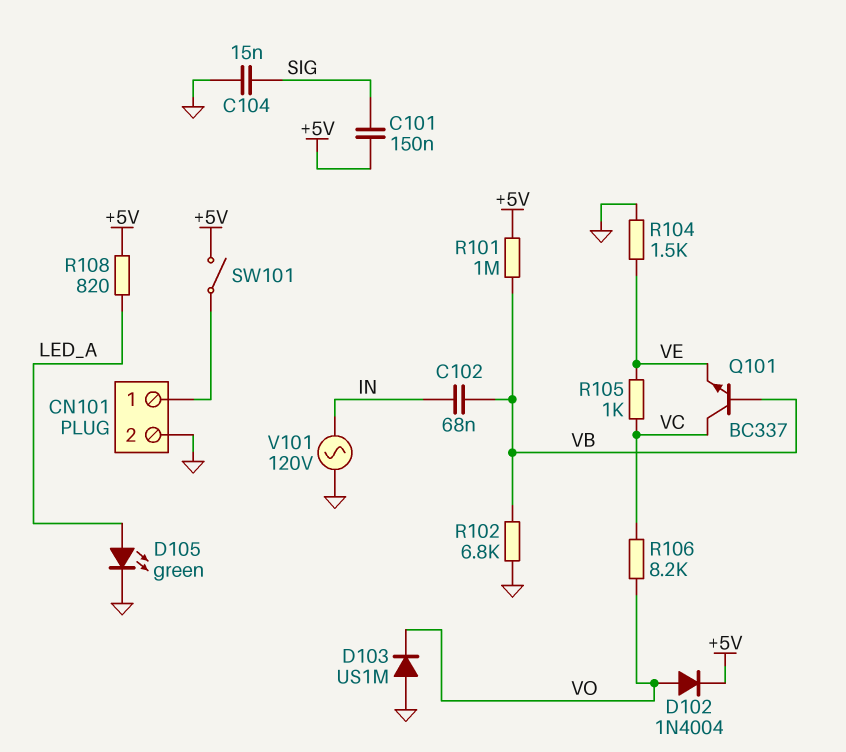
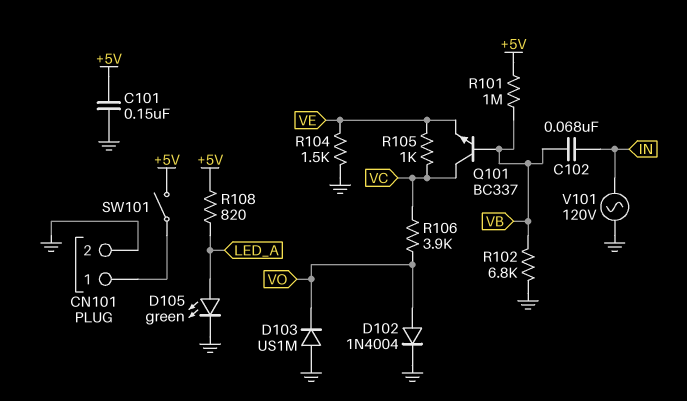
C101: 150nF (+5V, SIG) -> 150nF (+5V, GND)
C104: 15nF (GND, SIG) -> none
D102: diode 1N4004 (A VO, K +5V) -> diode 1N4004 (A VO, K GND)
R106: 8.2k (VC, VO) -> 3.9k (VC, VO)

